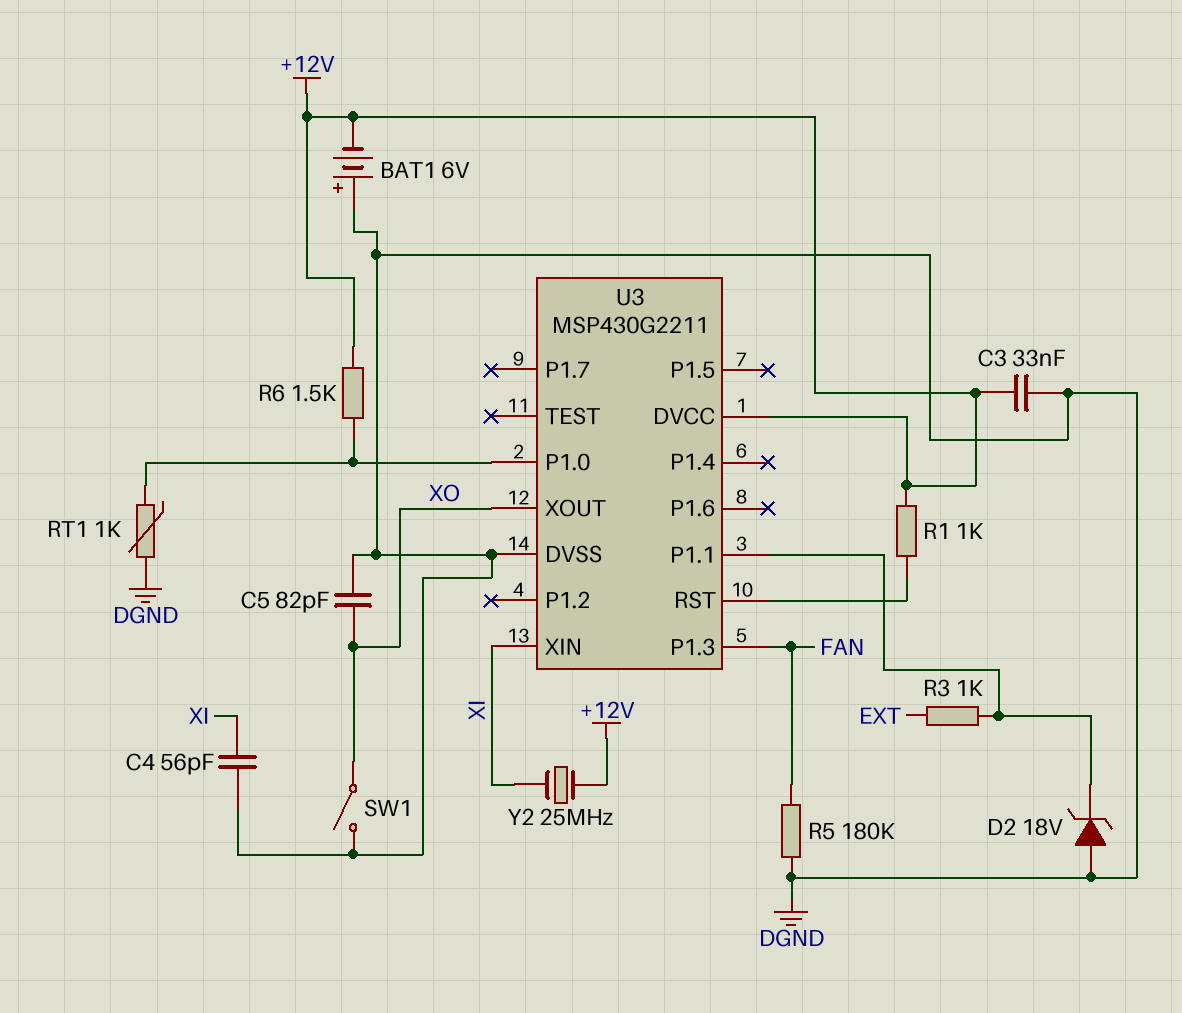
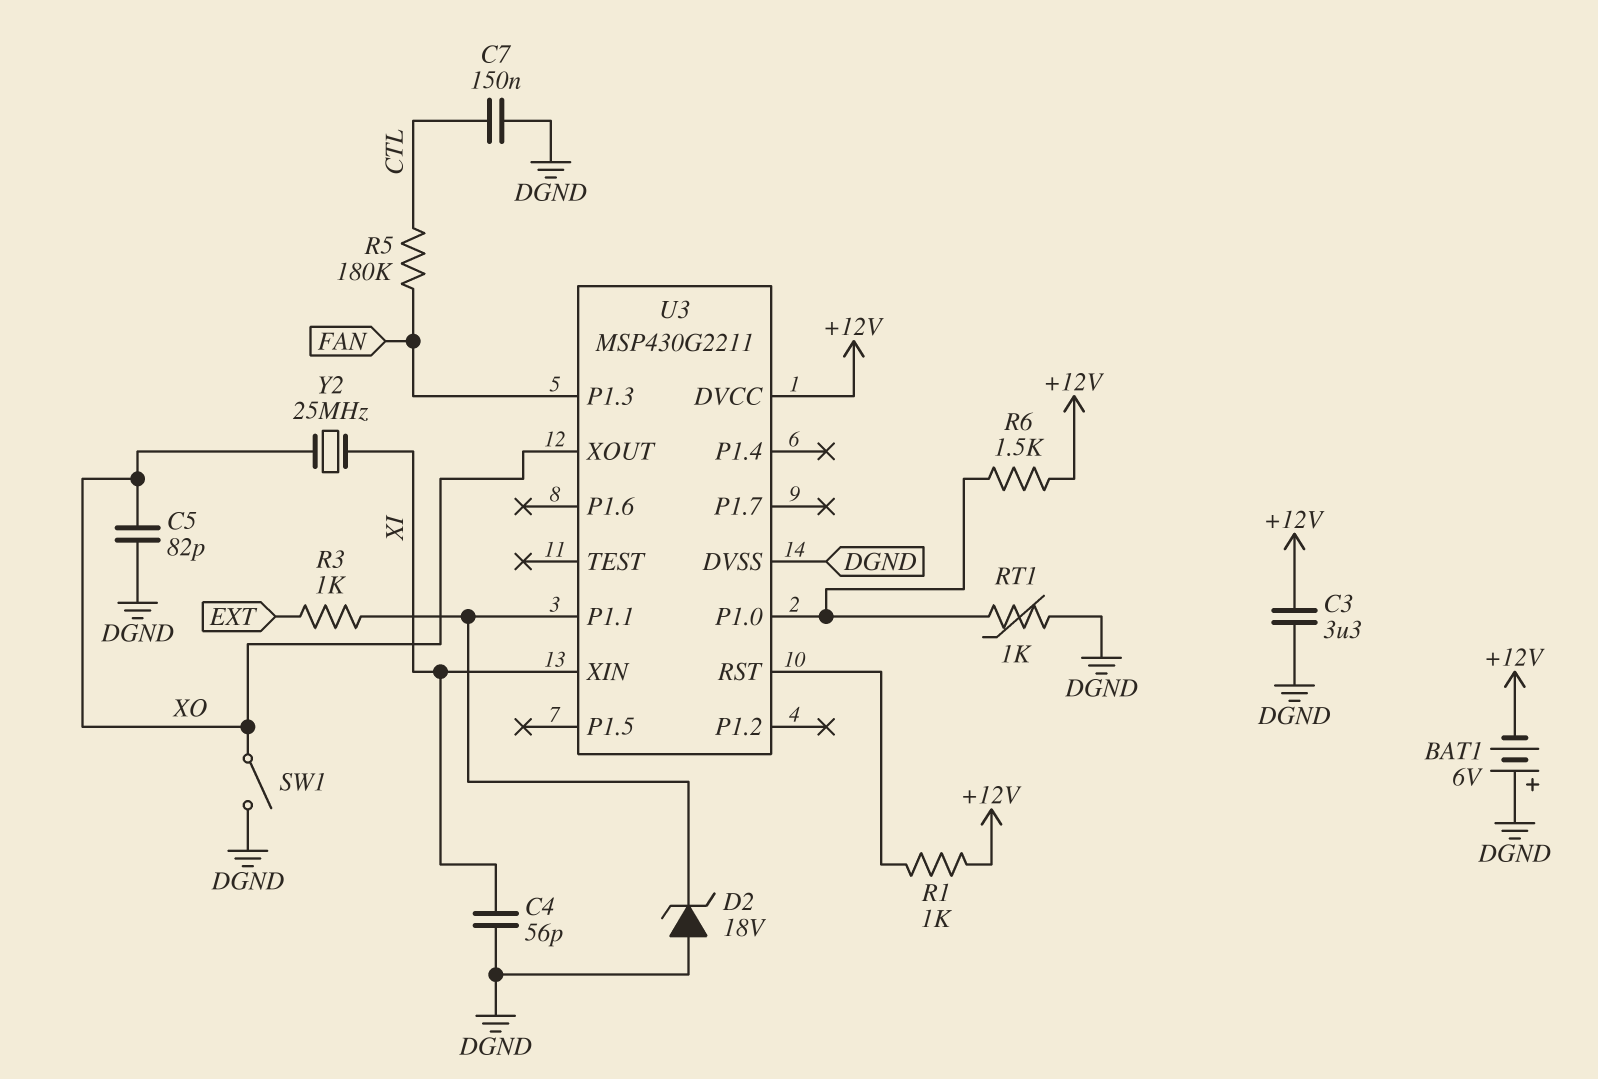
C3: 33nF (+12V, DGND) -> 3.3uF (+12V, DGND)
C7: none -> 150nF (CTL, DGND)
R5: 180k (DGND, FAN) -> 180k (CTL, FAN)
Y2: 25MHz (+12V, XI) -> 25MHz (XI, XO)

